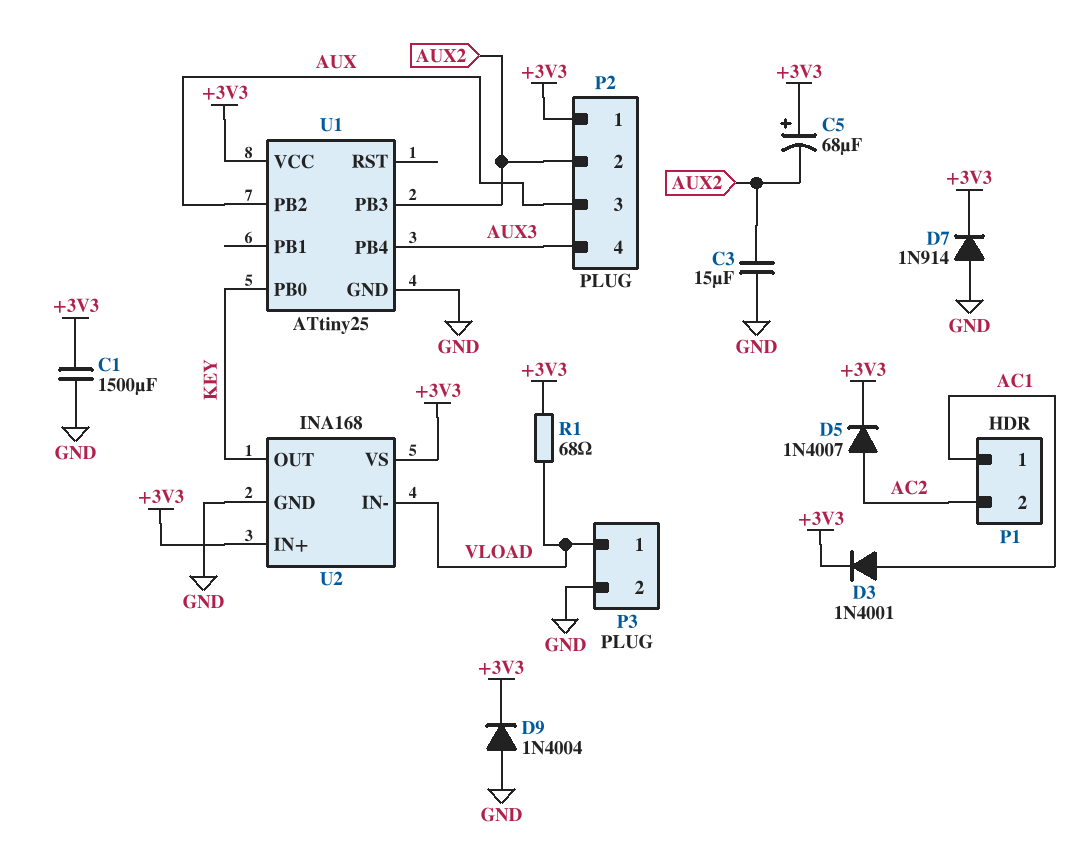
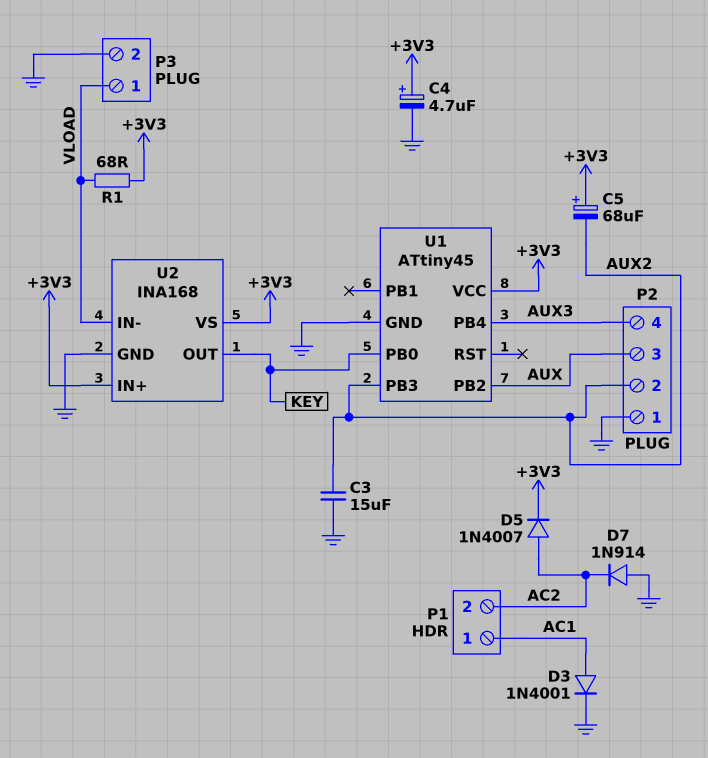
C1: 1500uF (+3V3, GND) -> none
C4: none -> 4.7uF (plus +3V3, minus GND)
D3: diode 1N4001 (A AC1, K +3V3) -> diode 1N4001 (A AC1, K GND)
D7: diode 1N914 (A GND, K +3V3) -> diode 1N914 (A GND, K AC2)
D9: diode 1N4004 (A GND, K +3V3) -> none
P2 pin 1: +3V3 -> GND
U1: ATtiny25 -> ATtiny45

